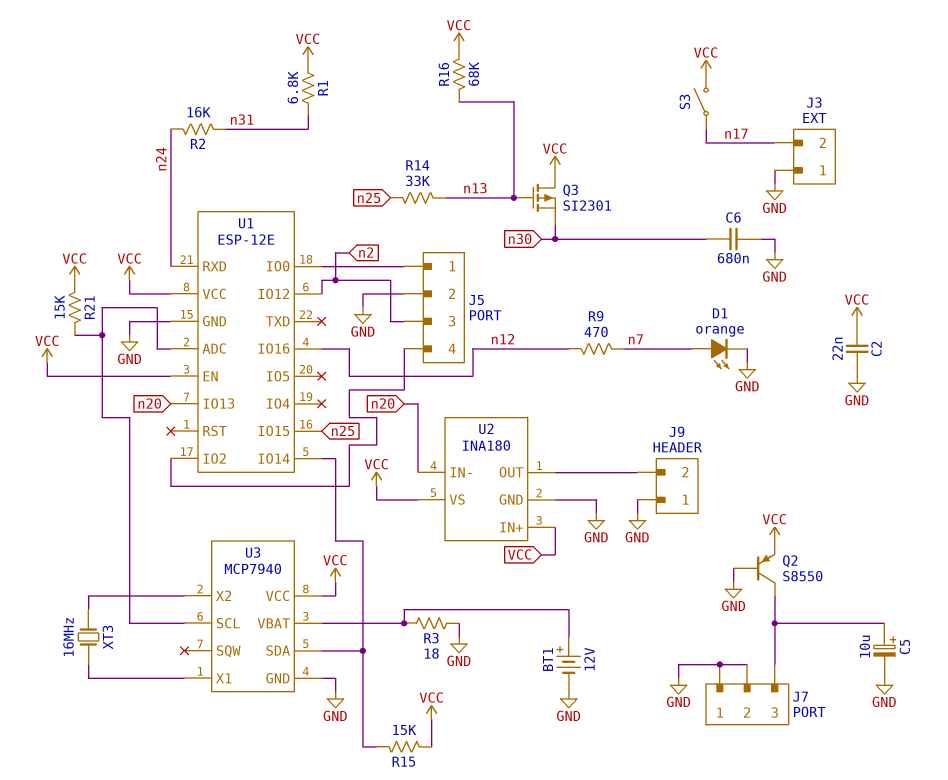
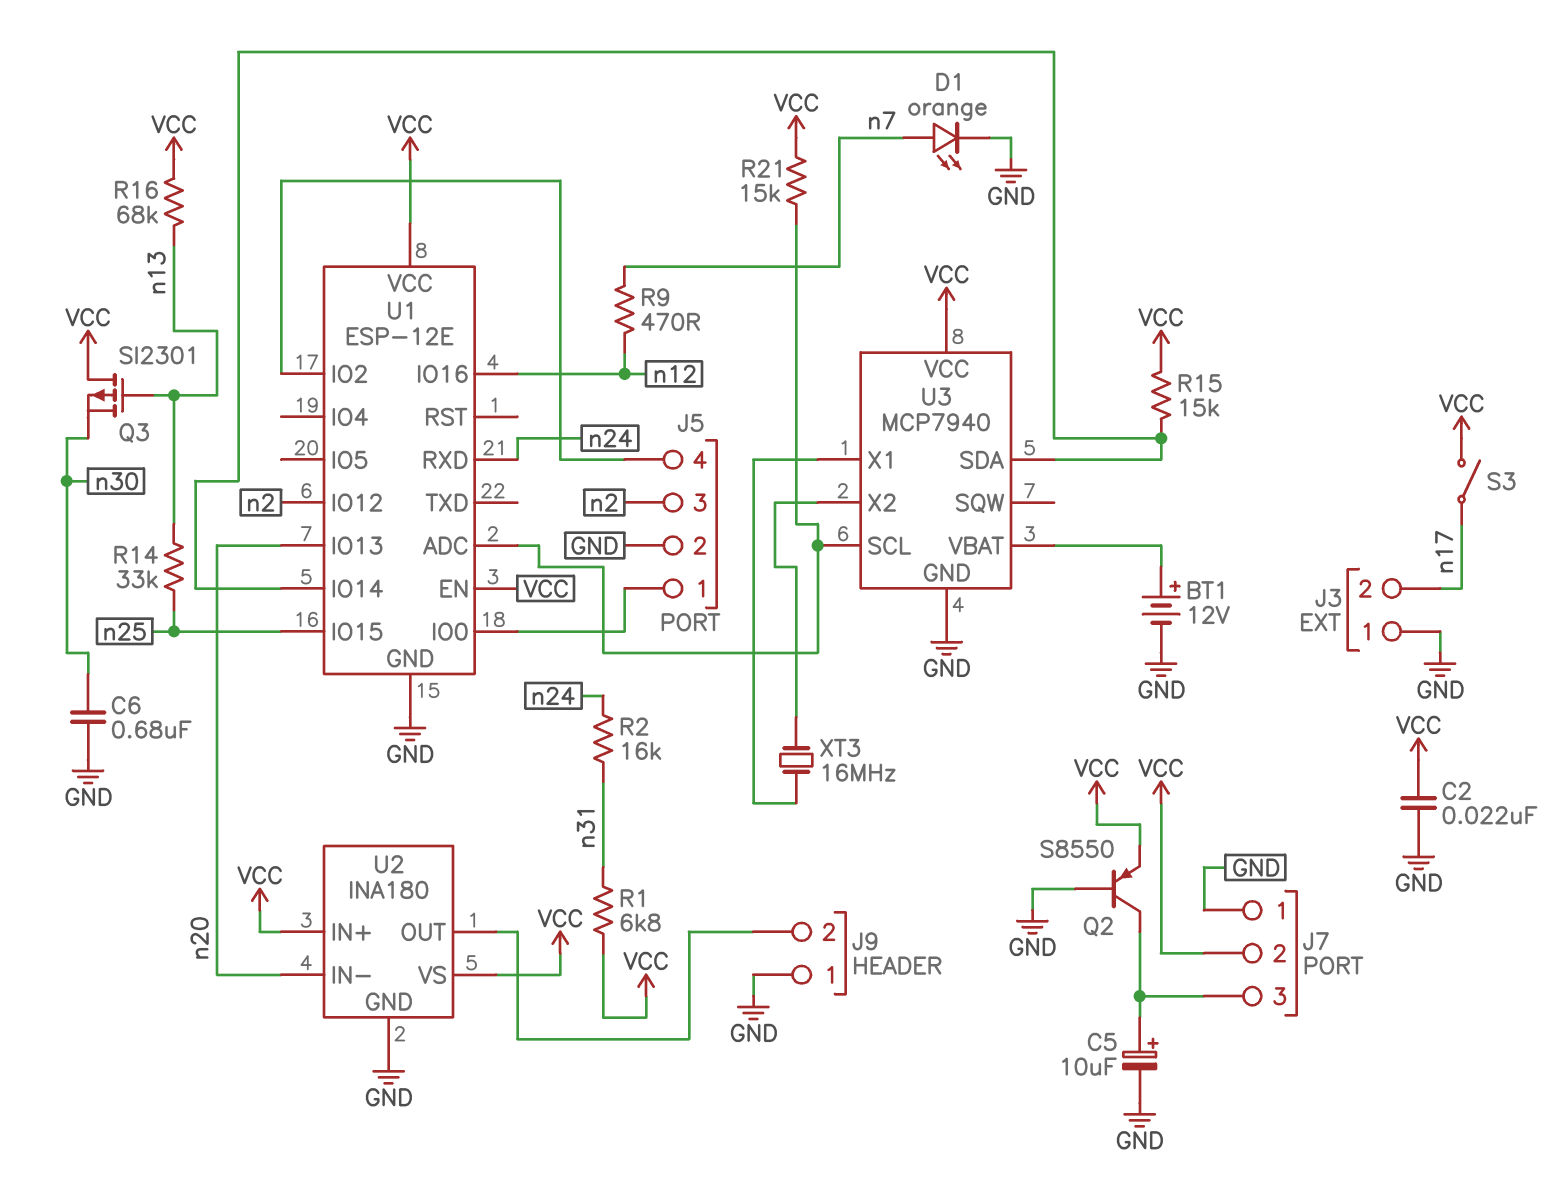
J7 pin 2: GND -> VCC
R3: 18 (GND, U3/VBAT) -> none

